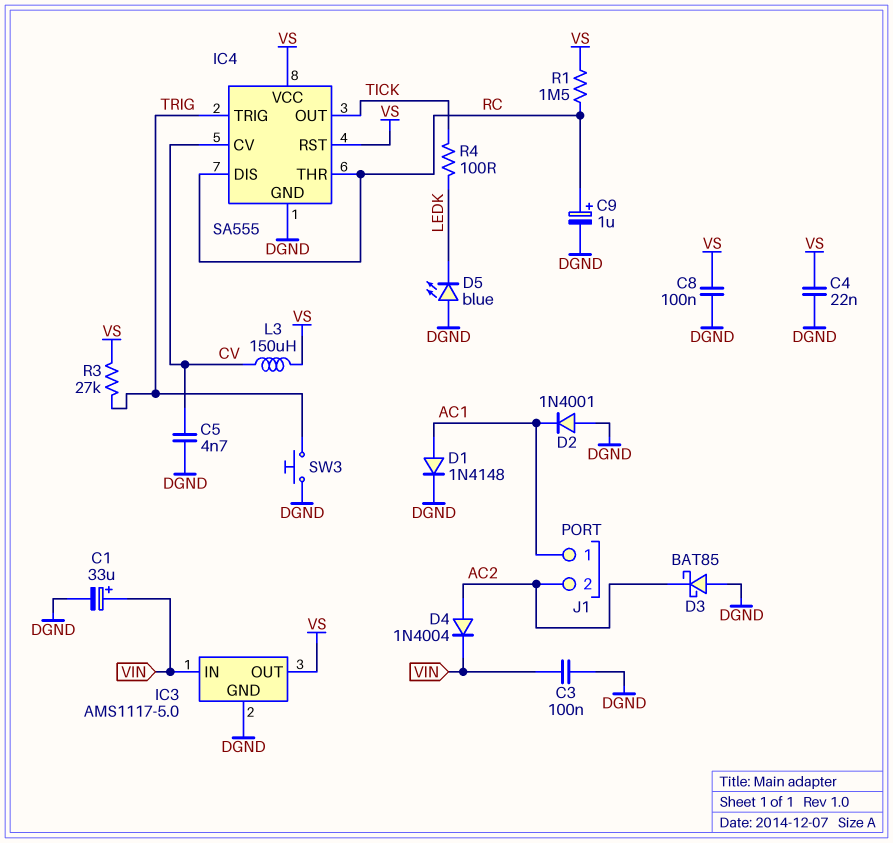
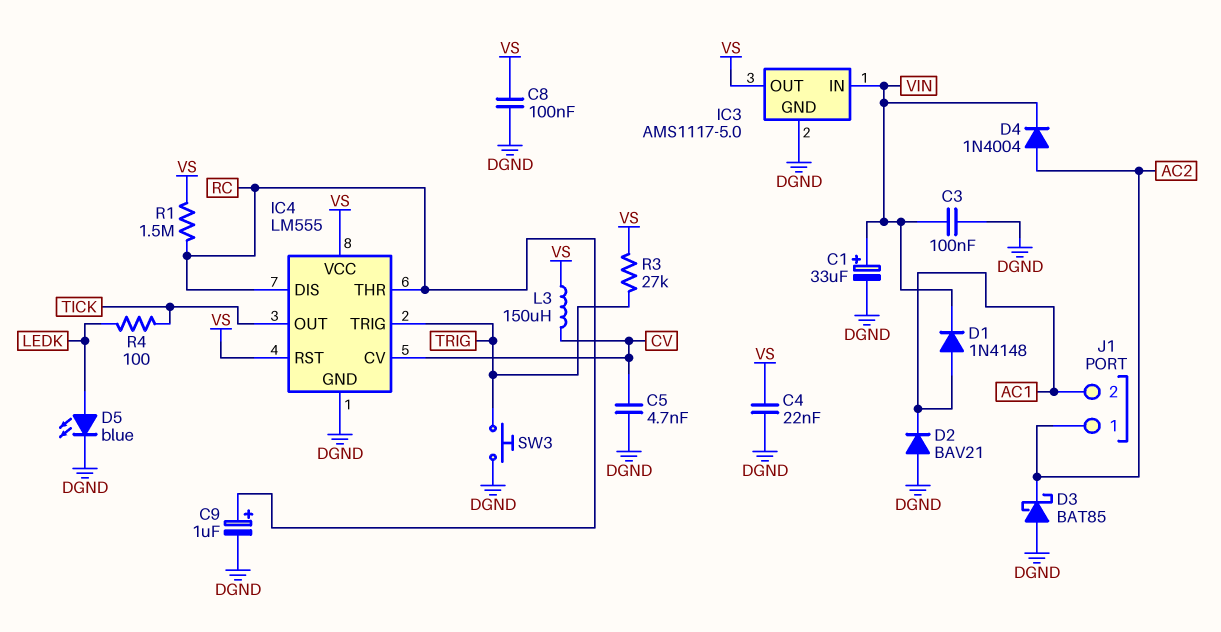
D1: diode 1N4148 (A AC1, K DGND) -> diode 1N4148 (A AC1, K VIN)
D2: diode 1N4001 (A DGND, K AC1) -> diode BAV21 (A DGND, K AC1)
D5: LED blue (A DGND, K LEDK) -> LED blue (A LEDK, K DGND)
IC4: SA555 -> LM555
J1 pin 1: AC1 -> AC2
J1 pin 2: AC2 -> AC1

